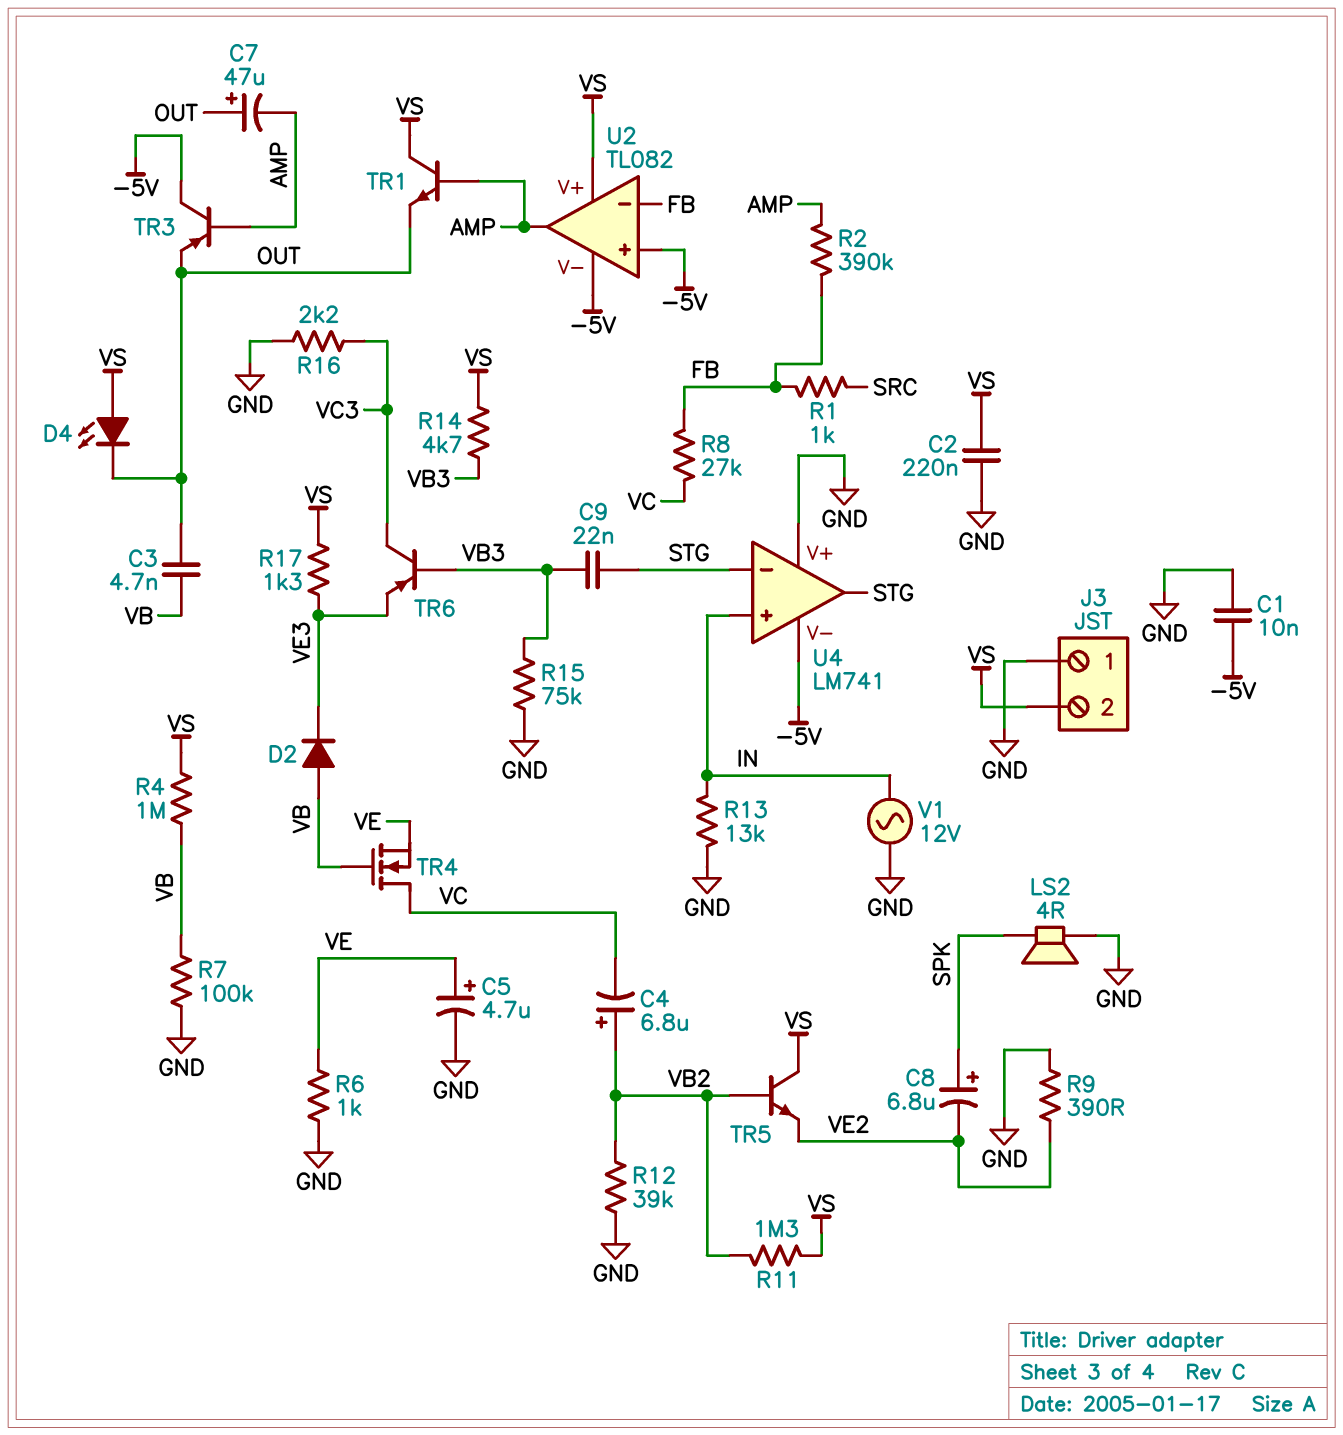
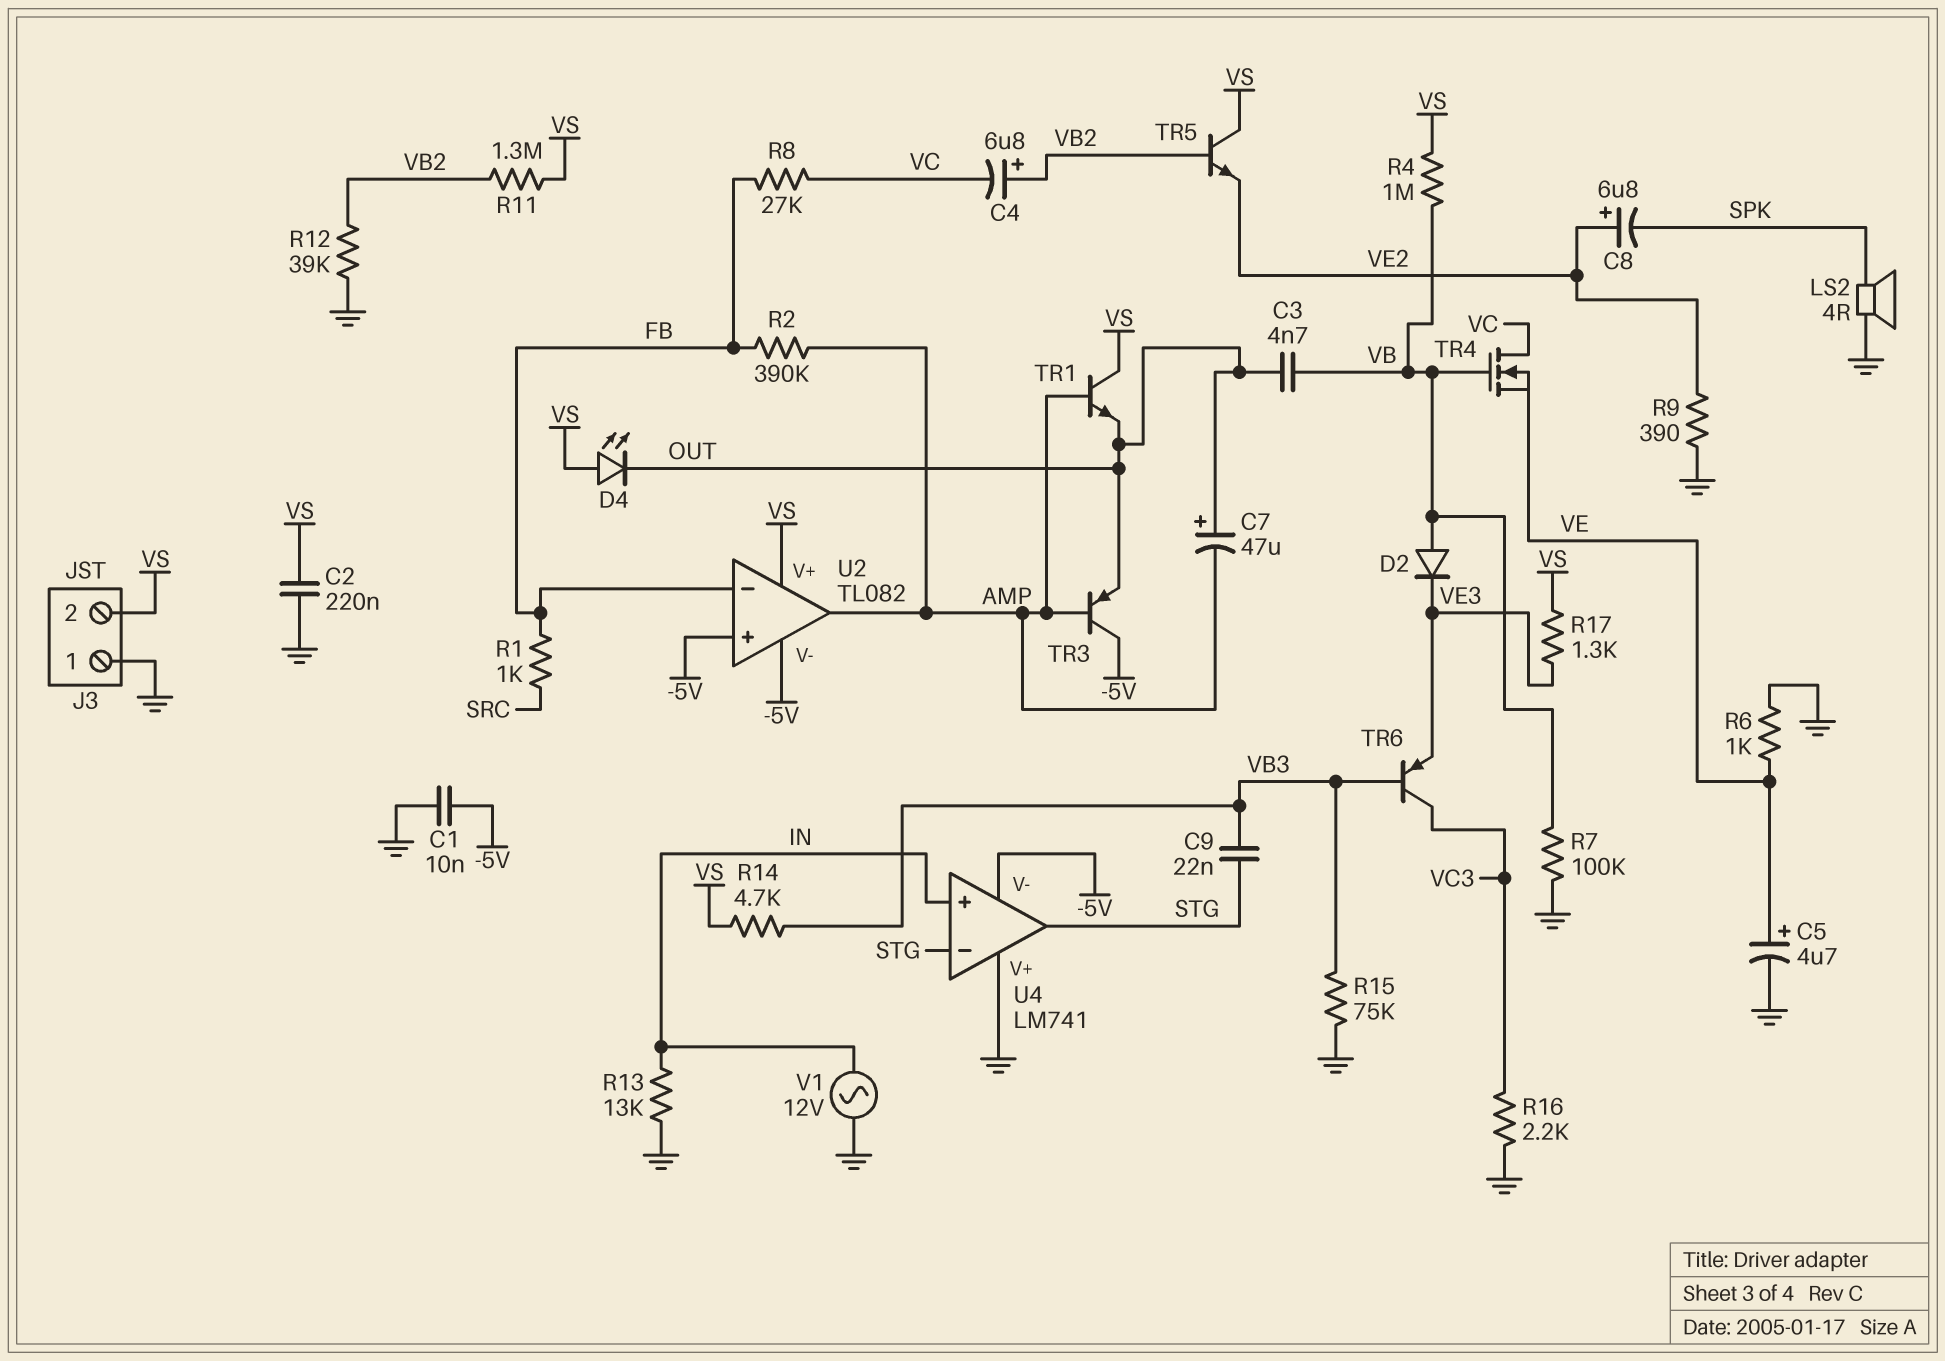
C8: 6.8uF (plus SPK, minus VE2) -> 6.8uF (plus VE2, minus SPK)

